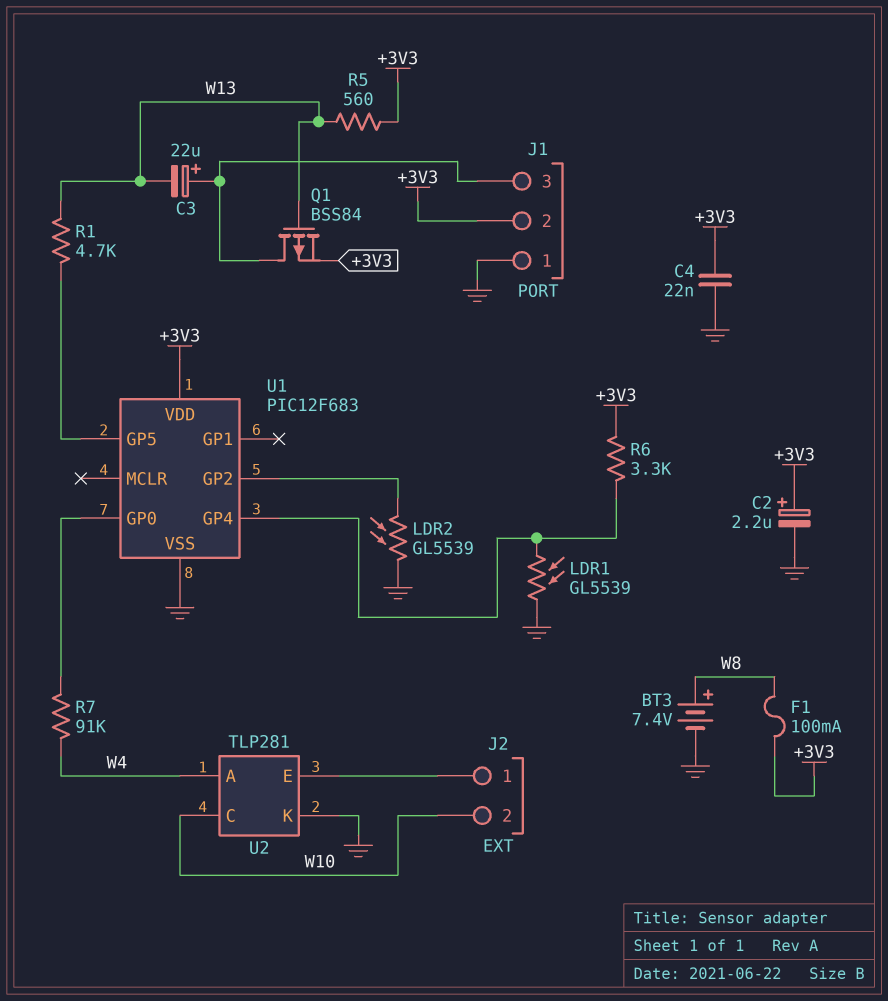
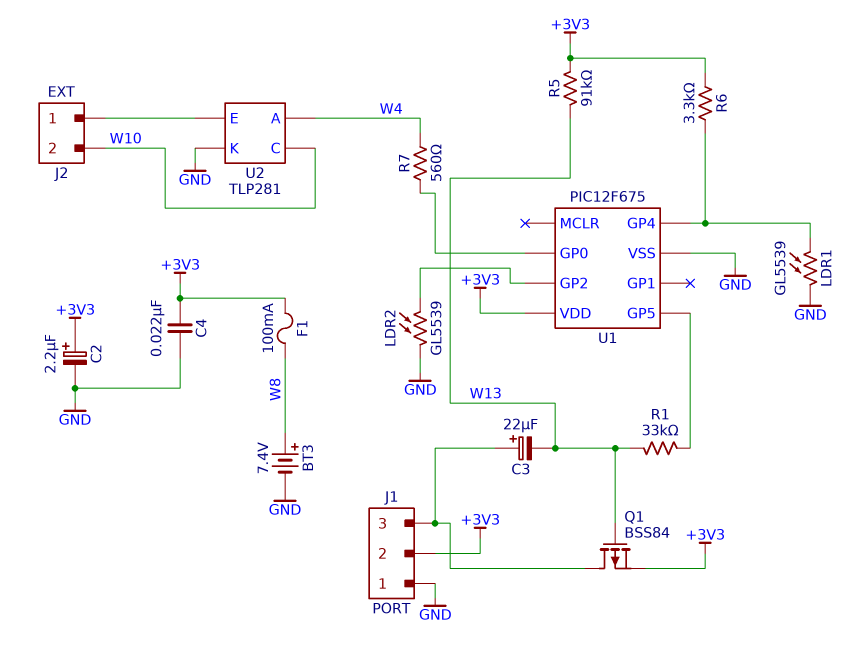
R1: 4.7k (U1/GP5, W13) -> 33k (U1/GP5, W13)
R5: 560 (+3V3, W13) -> 91k (+3V3, W13)
R7: 91k (U1/GP0, W4) -> 560 (U1/GP0, W4)
U1: PIC12F683 -> PIC12F675

